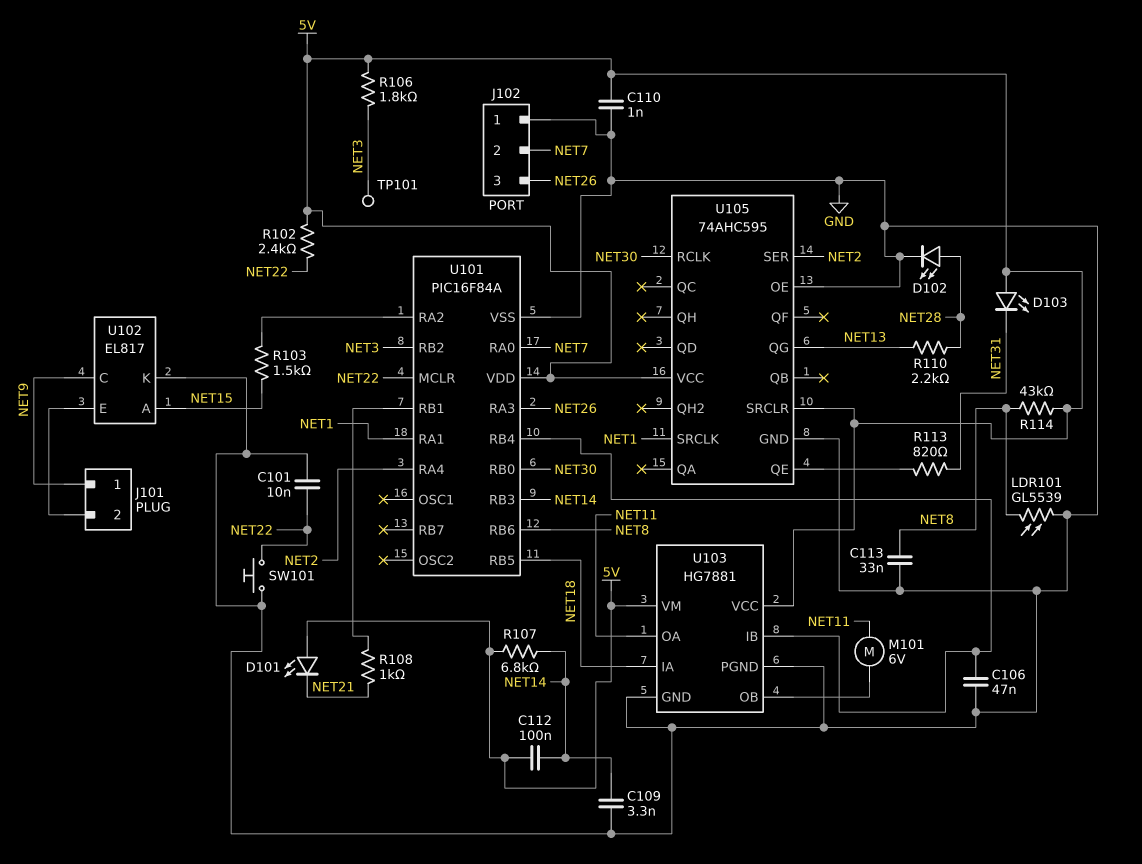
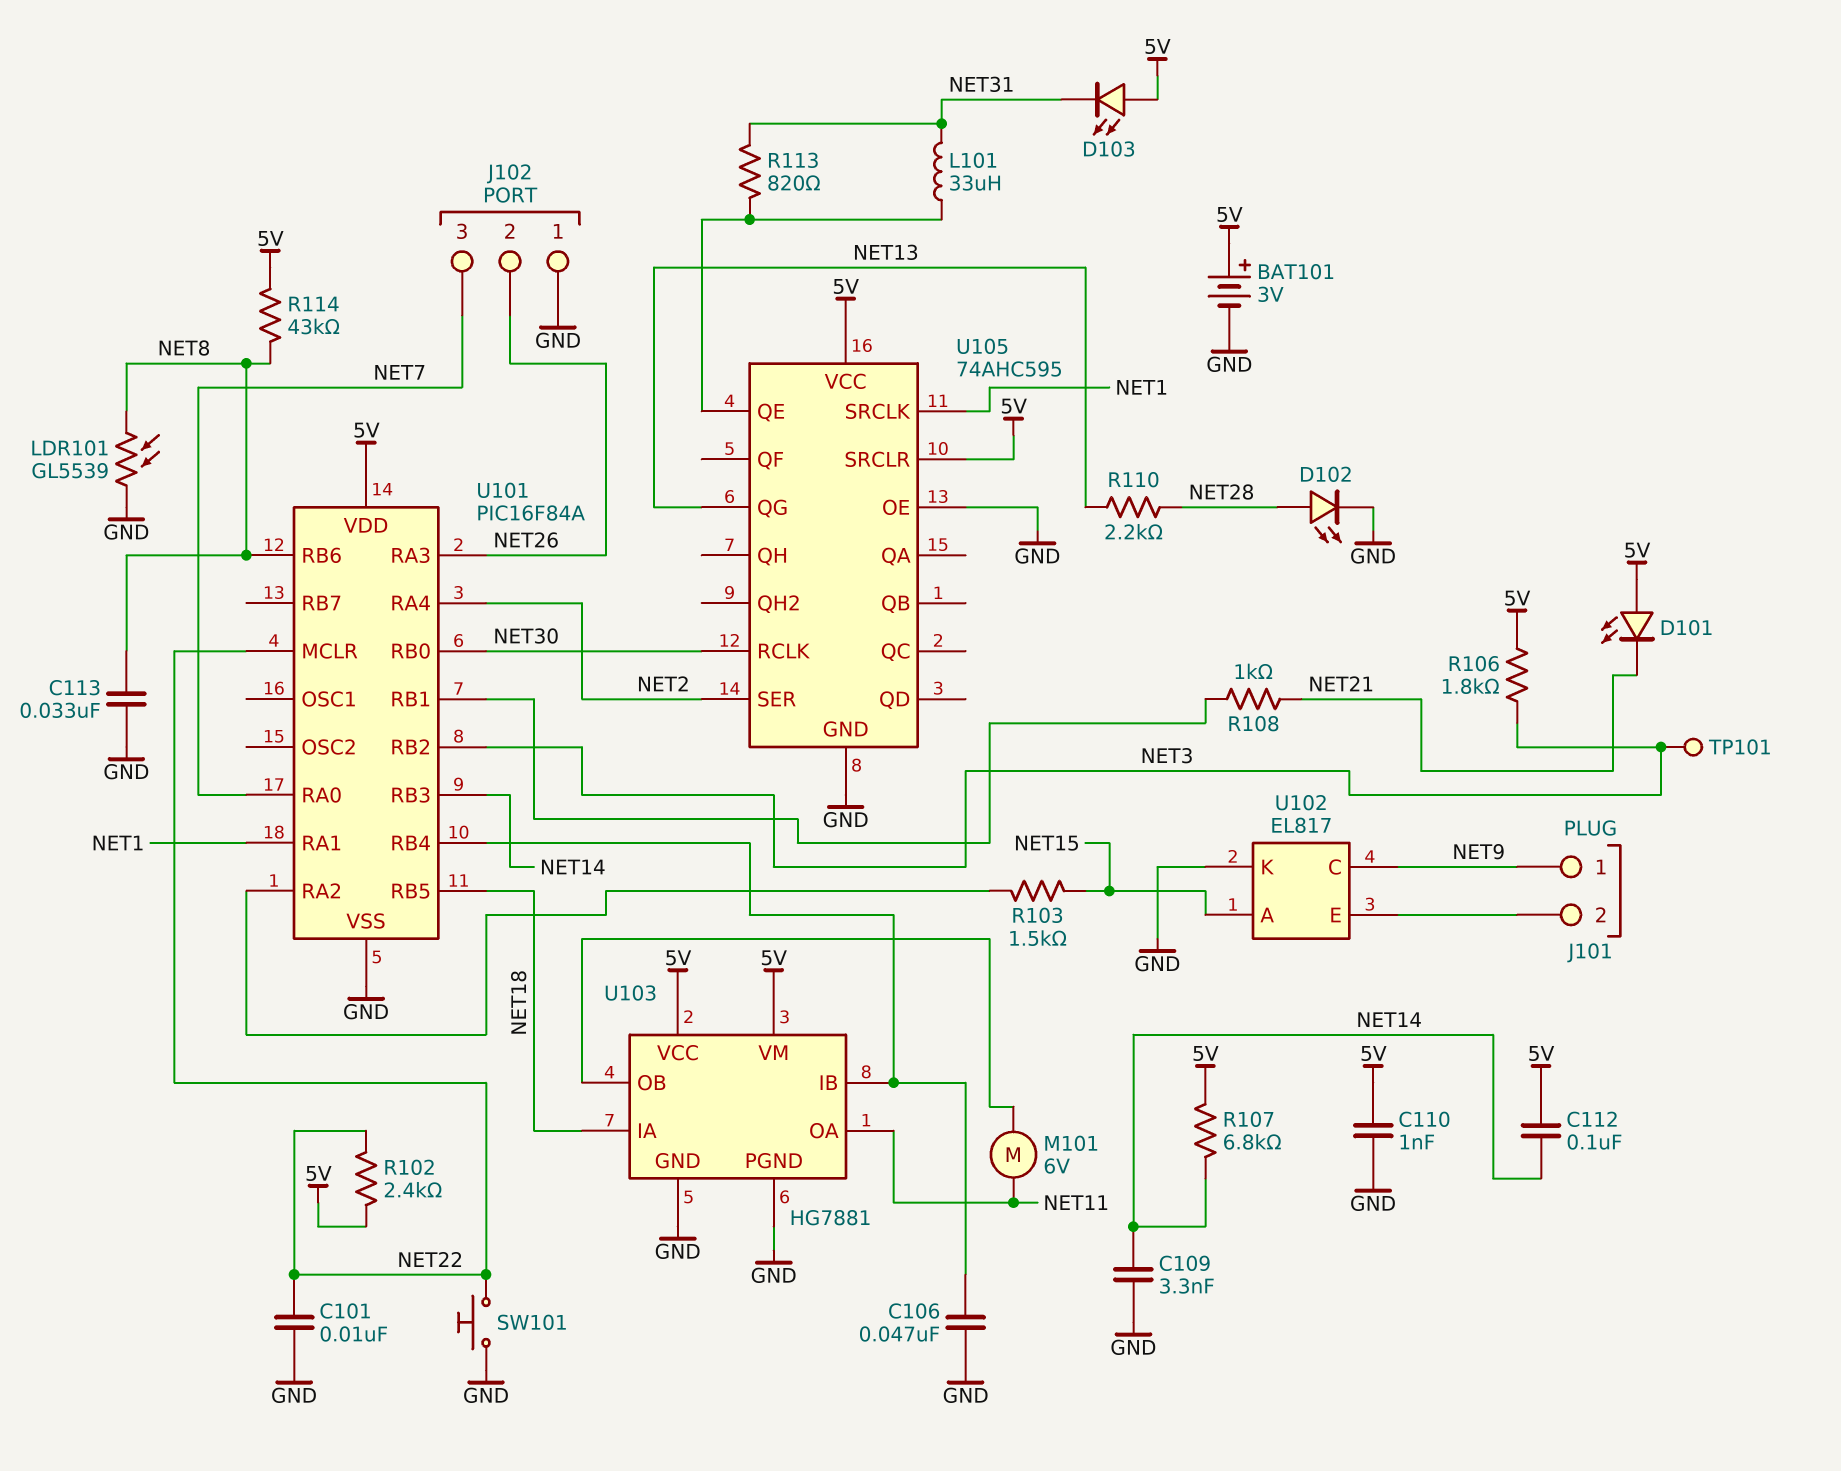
BAT101: none -> 3V (plus 5V, minus GND)
J102 pin 2: NET7 -> NET26
J102 pin 3: NET26 -> NET7
L101: none -> 33uH (NET31, U105/QE)

